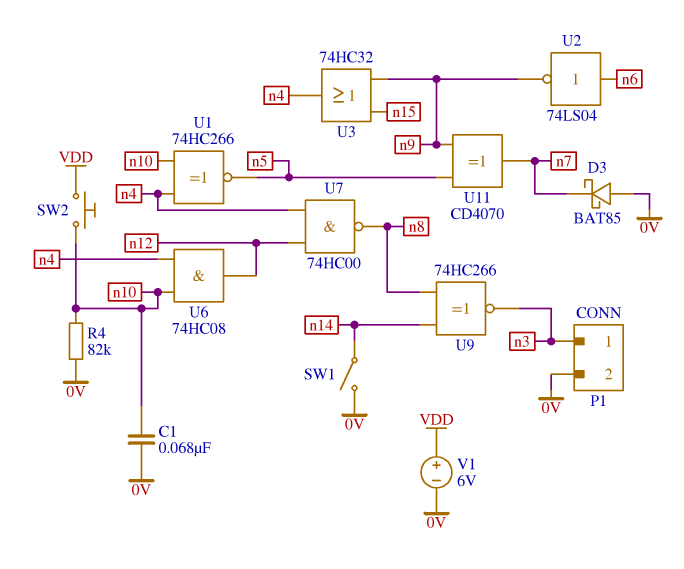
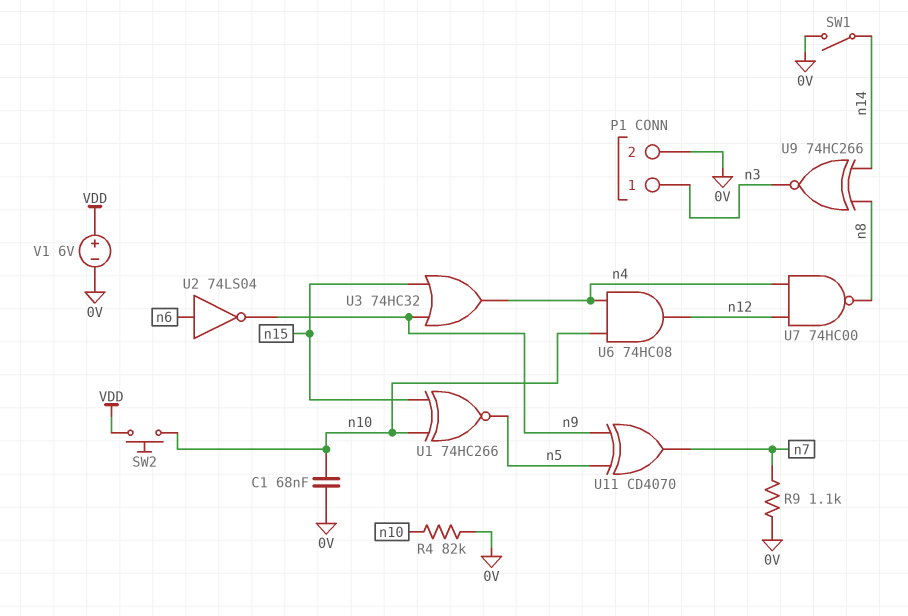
D3: schottky BAT85 (A 0V, K n7) -> none
R9: none -> 1.1k (0V, n7)
U1: XNOR 74HC266 (in n4, in n10, out n5) -> XNOR 74HC266 (in n10, in n15, out n5)

